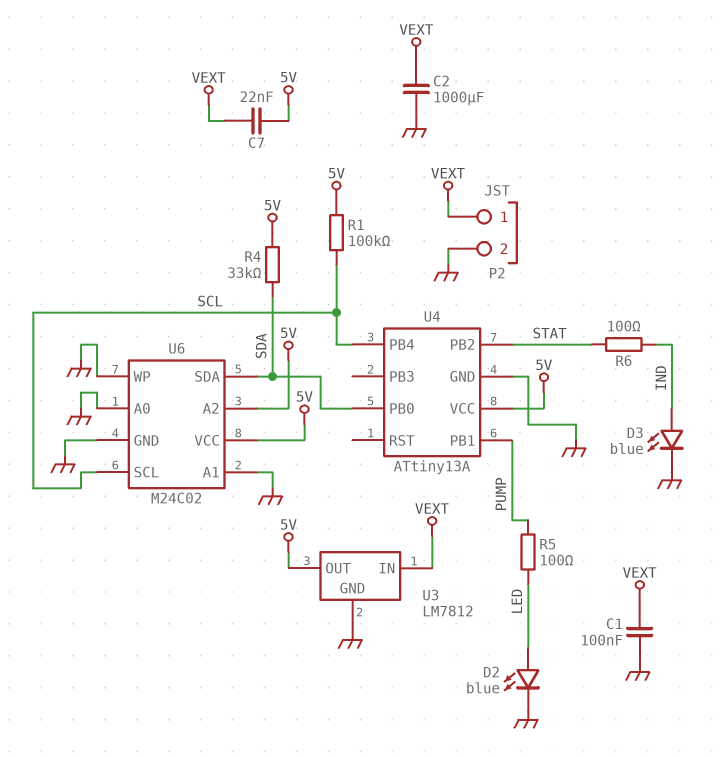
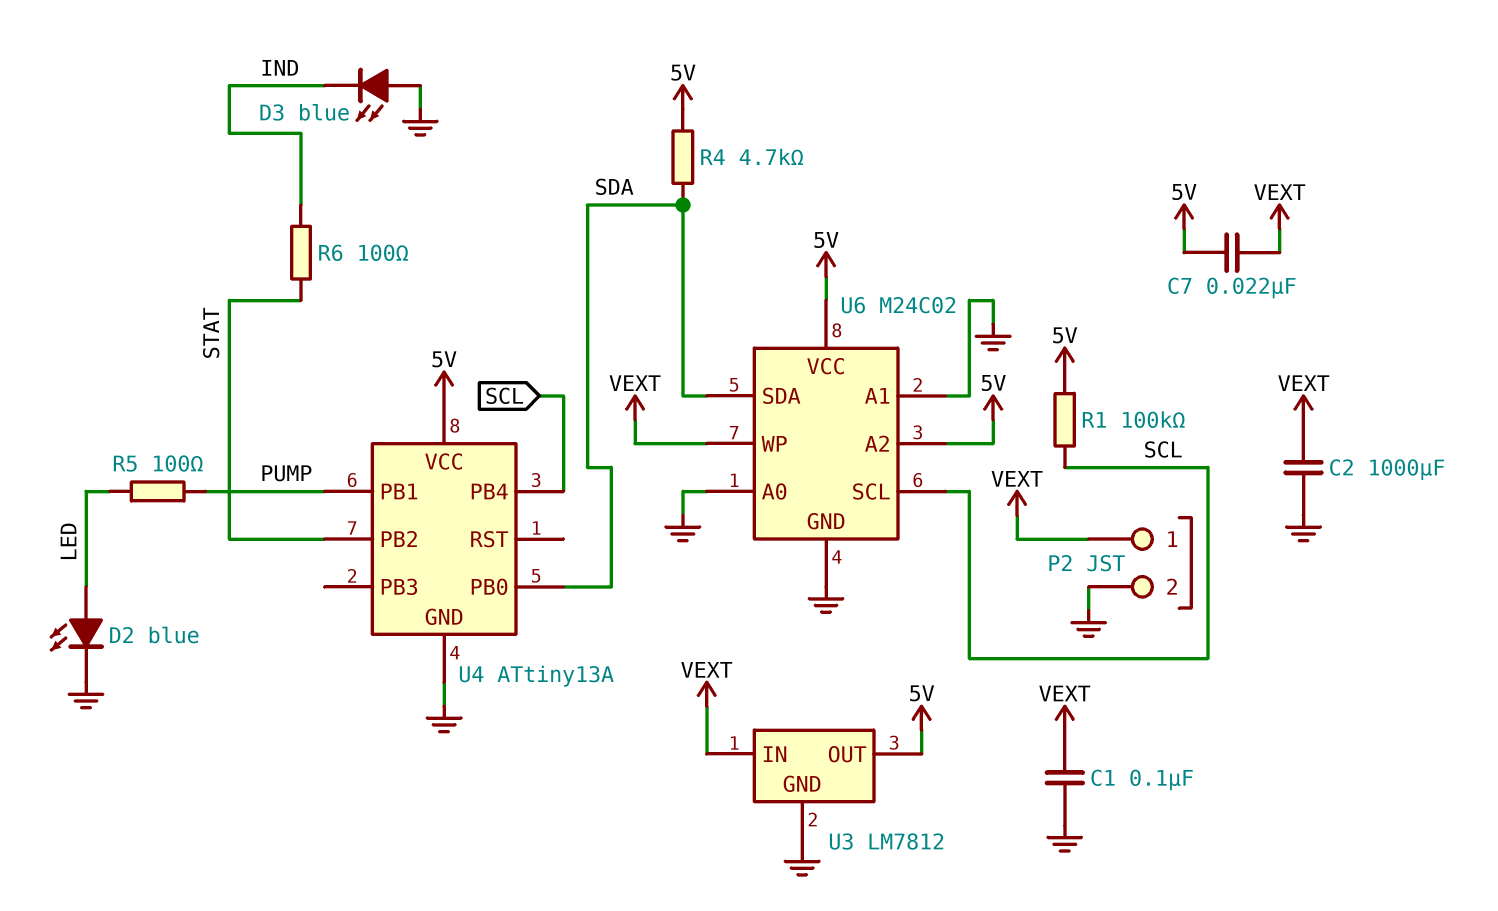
D3: LED blue (A IND, K GND) -> LED blue (A GND, K IND)
R4: 33k (5V, SDA) -> 4.7k (5V, SDA)
U6 pin WP: GND -> VEXT

